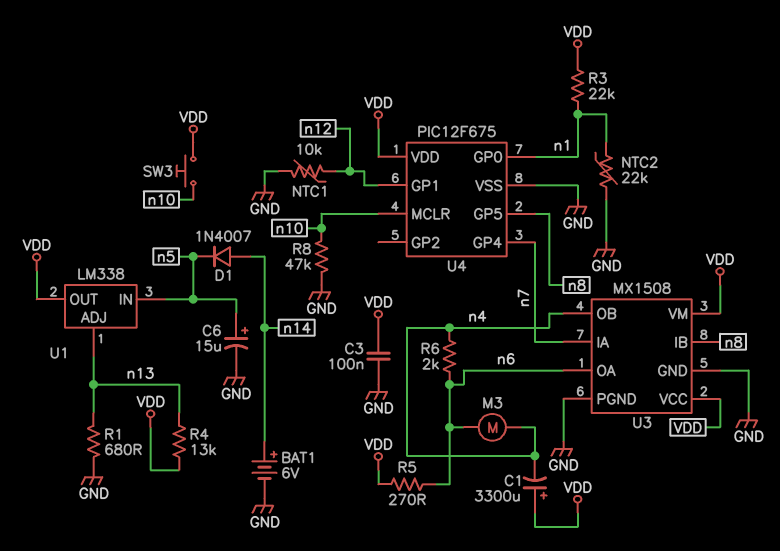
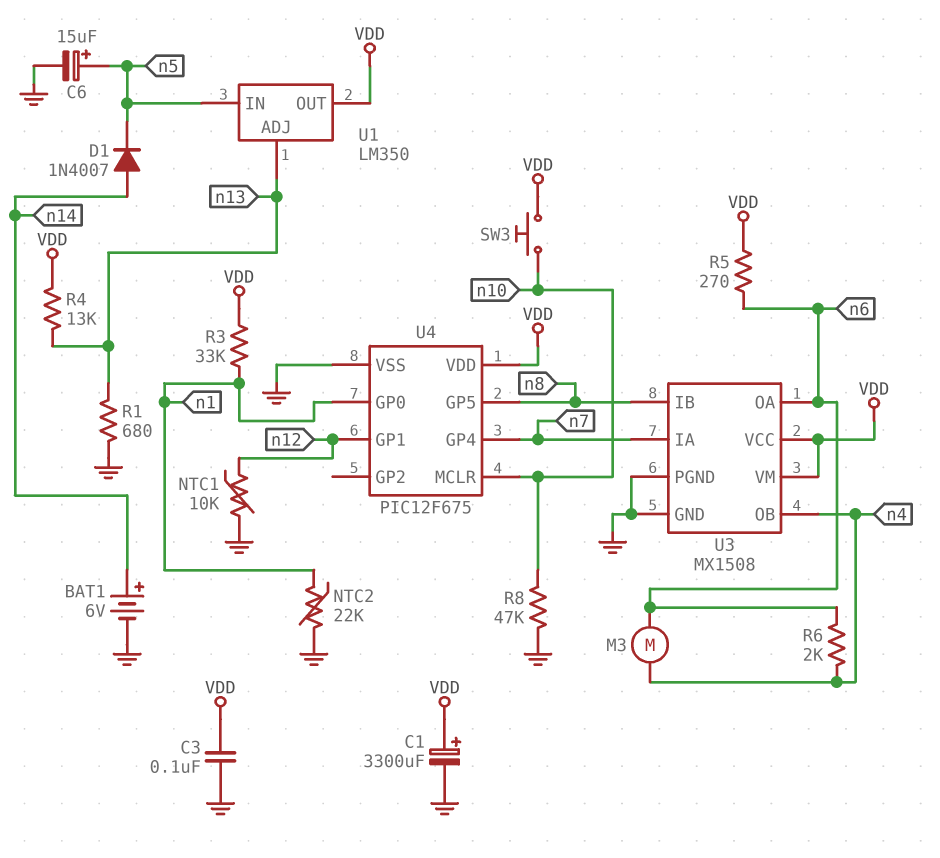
C1: 3300uF (plus VDD, minus n4) -> 3300uF (plus VDD, minus GND)
R3: 22k (VDD, n1) -> 33k (VDD, n1)
U1: LM338 -> LM350

